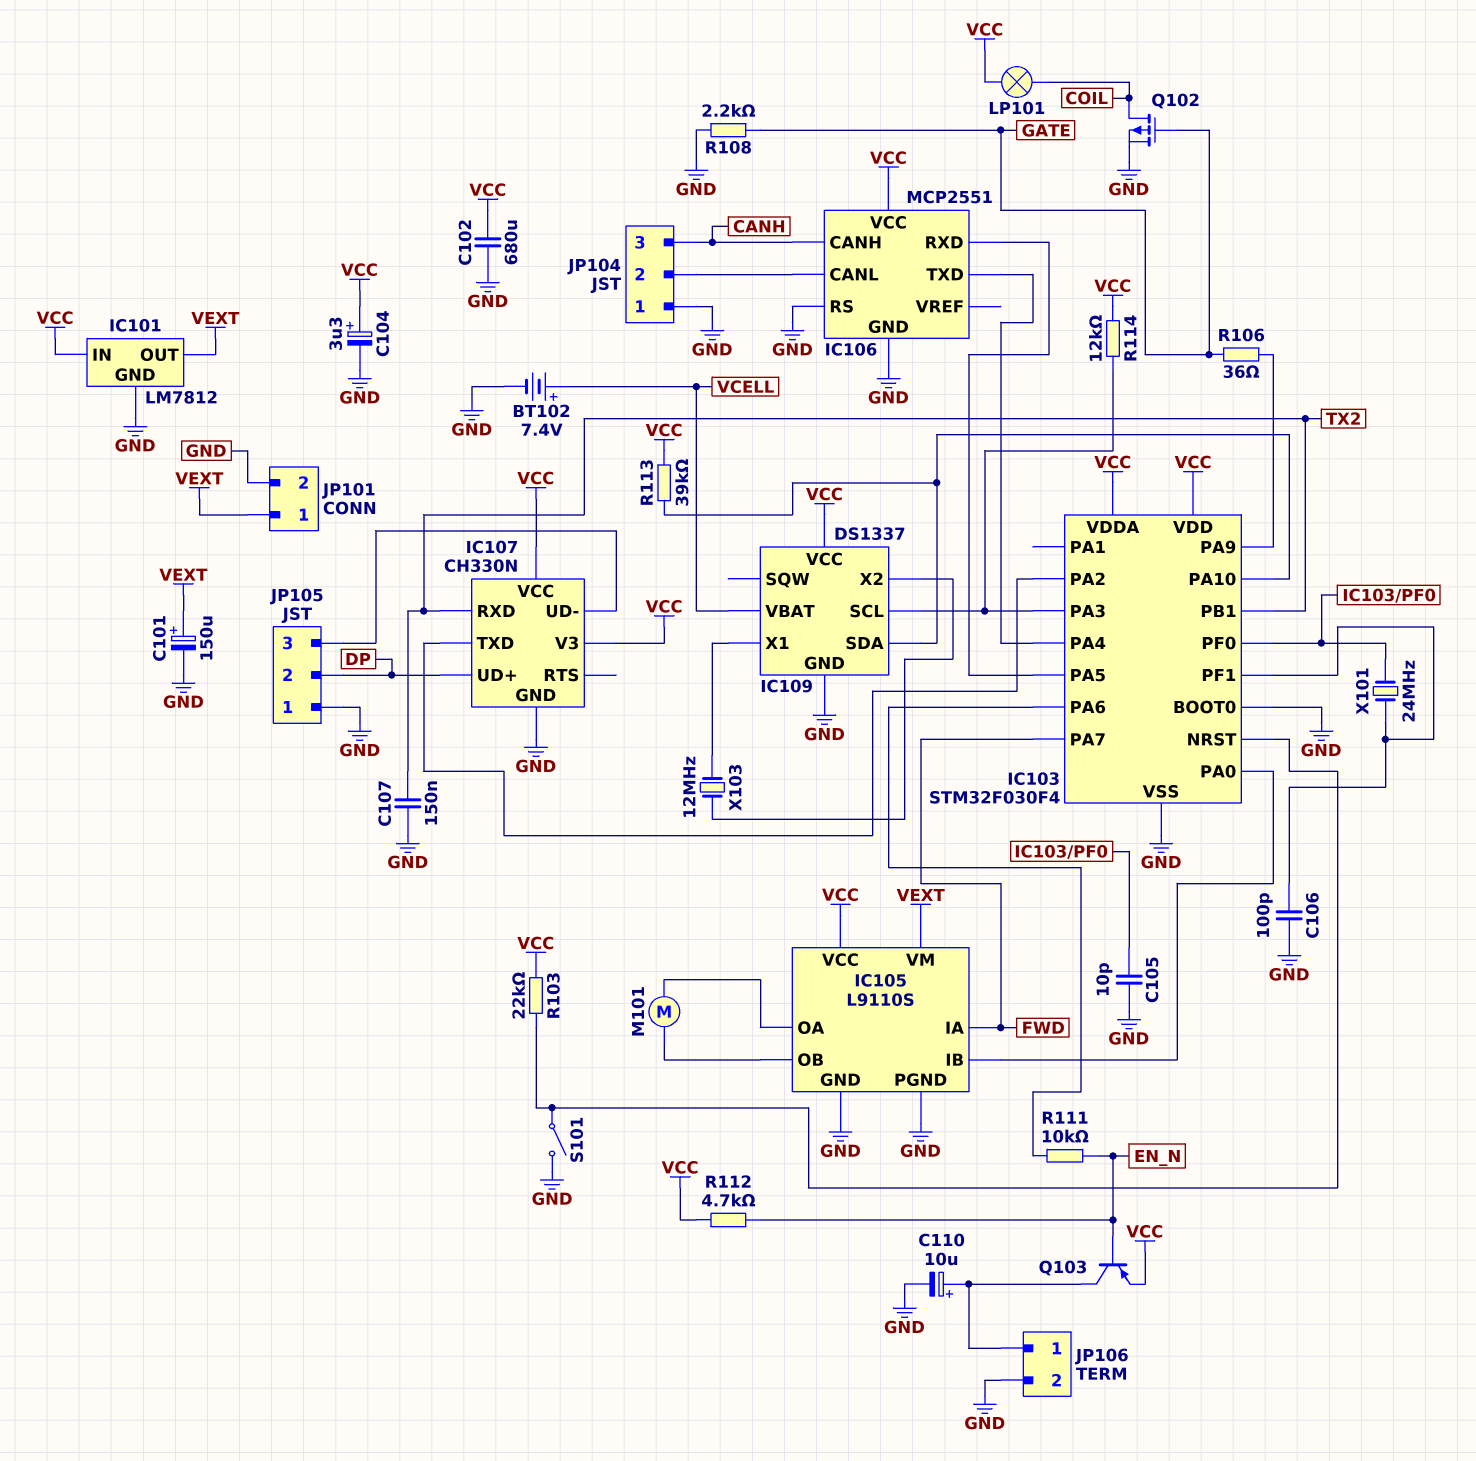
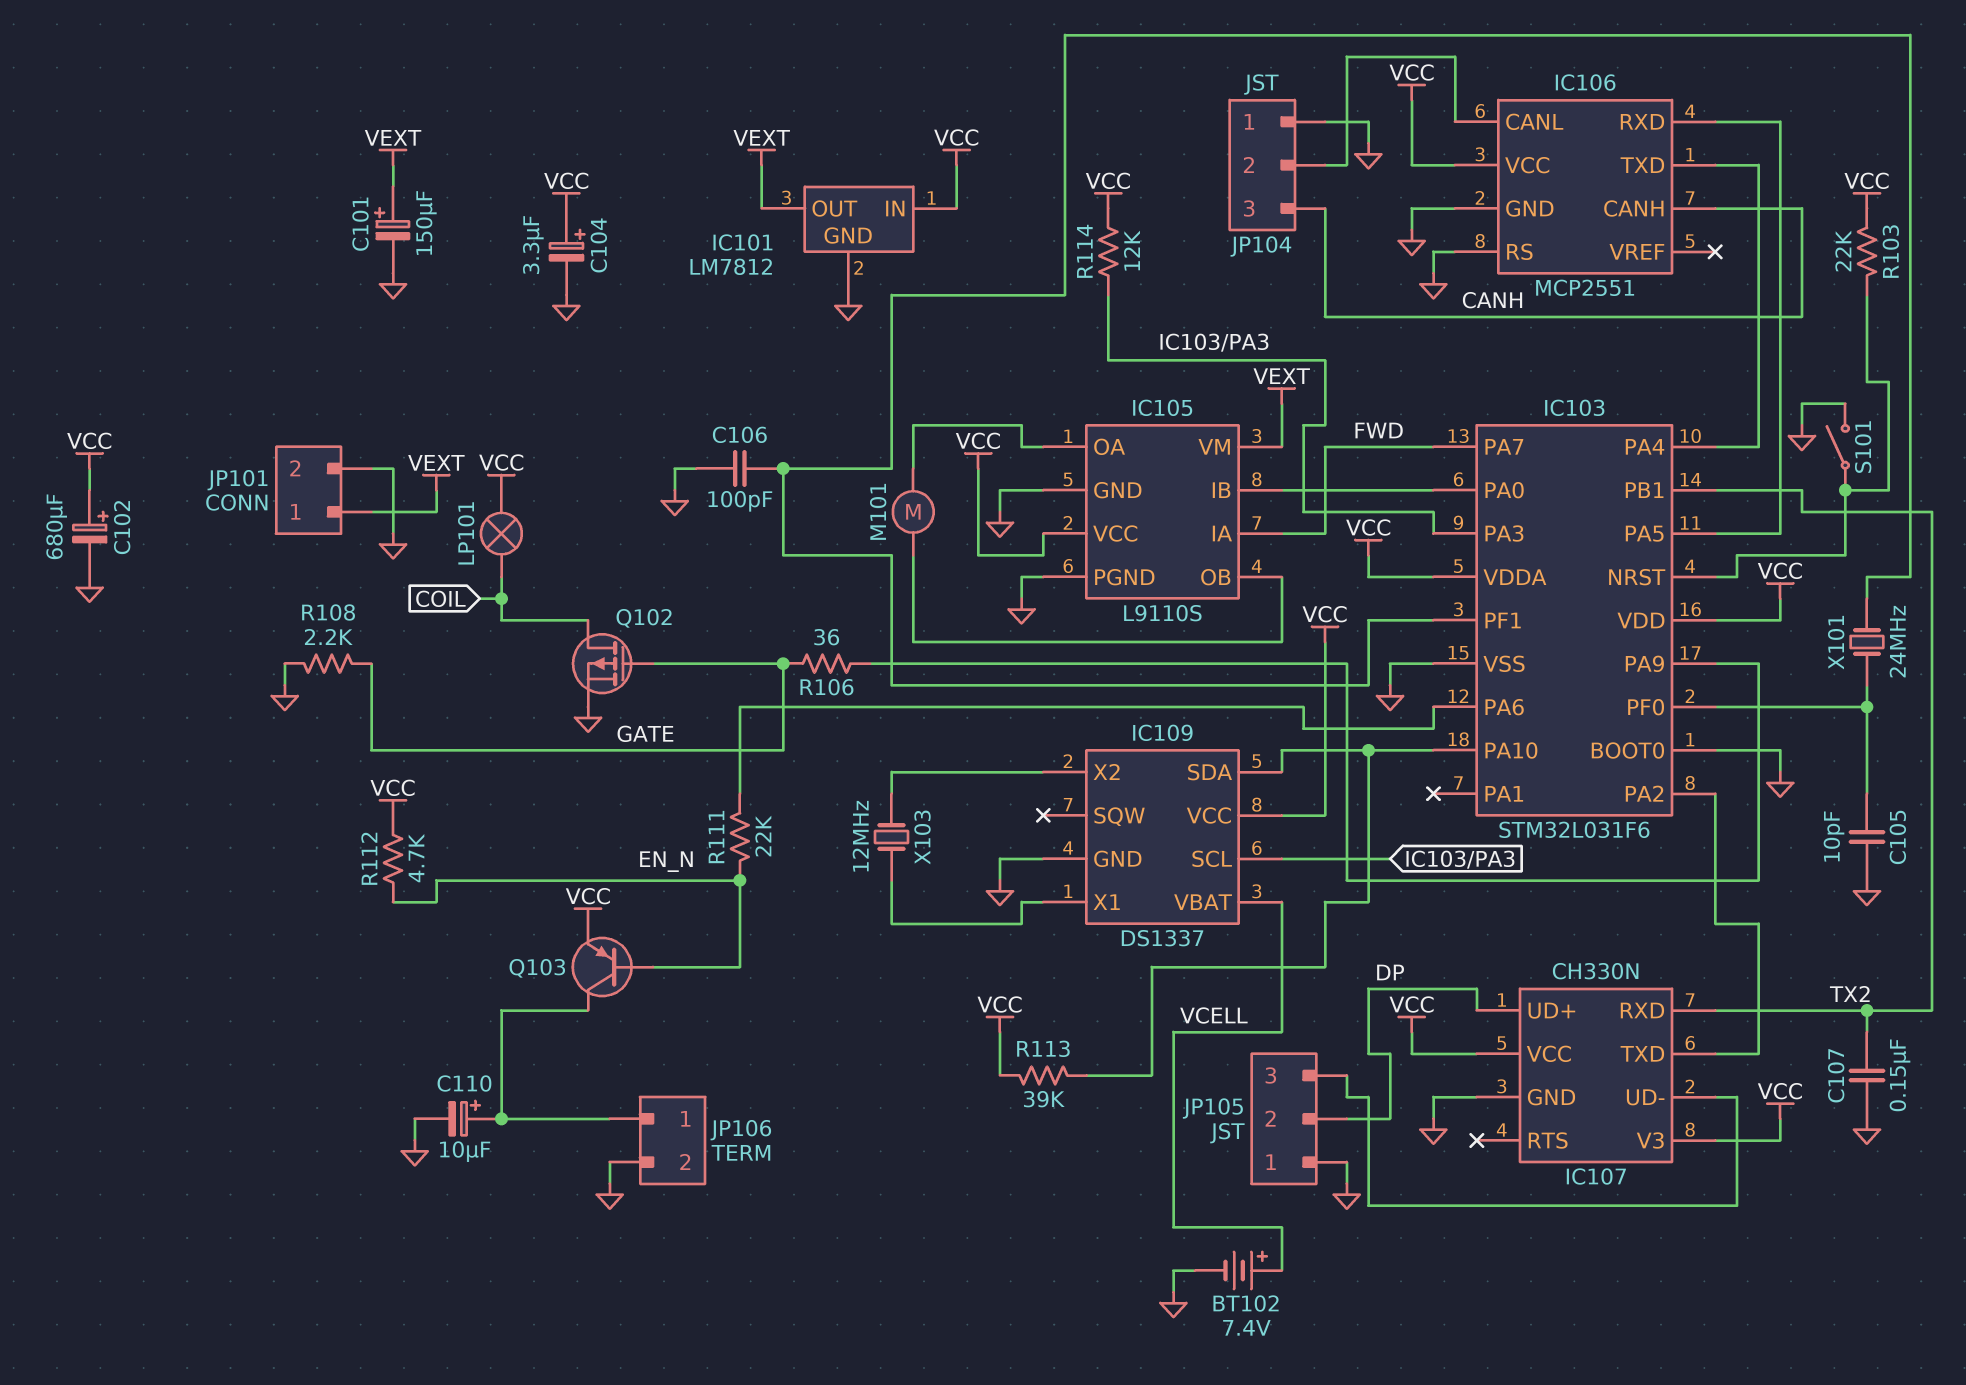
C102: 680uF (GND, VCC) -> 680uF (plus VCC, minus GND)
IC103: STM32F030F4 -> STM32L031F6
R111: 10k (EN_N, IC103/PA6) -> 22k (EN_N, IC103/PA6)

